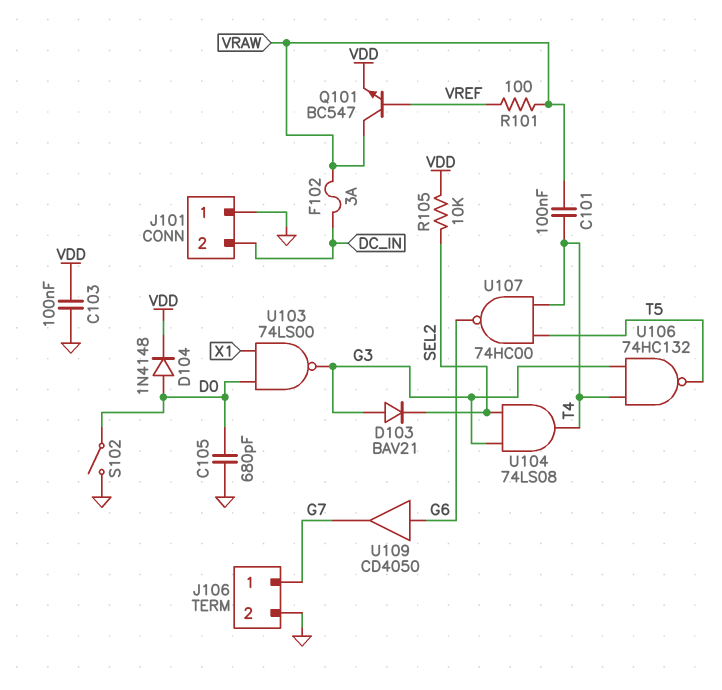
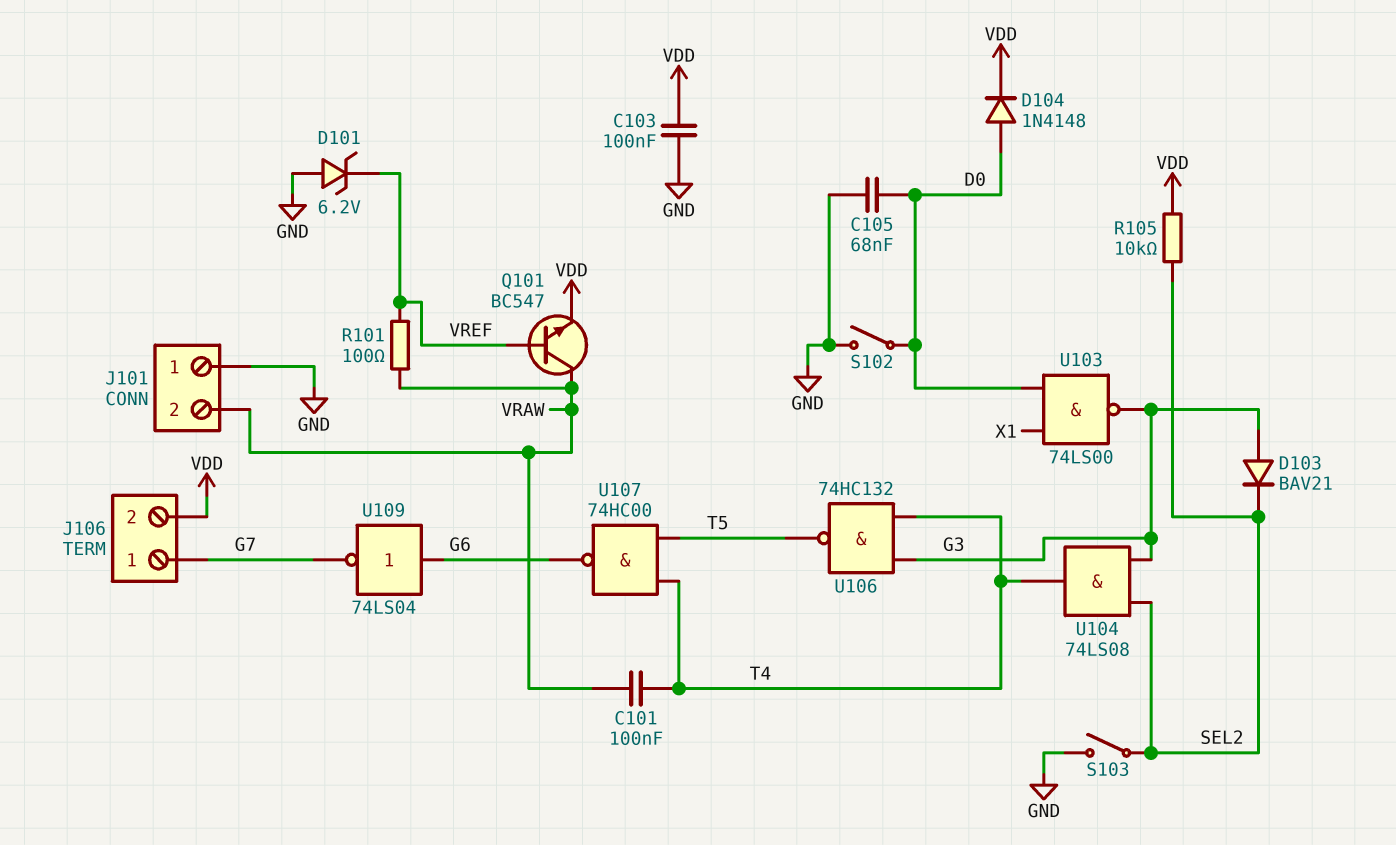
C105: 680pF (D0, GND) -> 68nF (D0, GND)
D101: none -> zener 6.2V (A GND, K VREF)
F102: 3A (DC_IN, VRAW) -> none
J101 pin 2: DC_IN -> VRAW
J106 pin 2: GND -> VDD
S103: none -> switch (GND, SEL2)
U109: buffer CD4050 (in G6, out G7) -> NOT 74LS04 (in G6, out G7)

